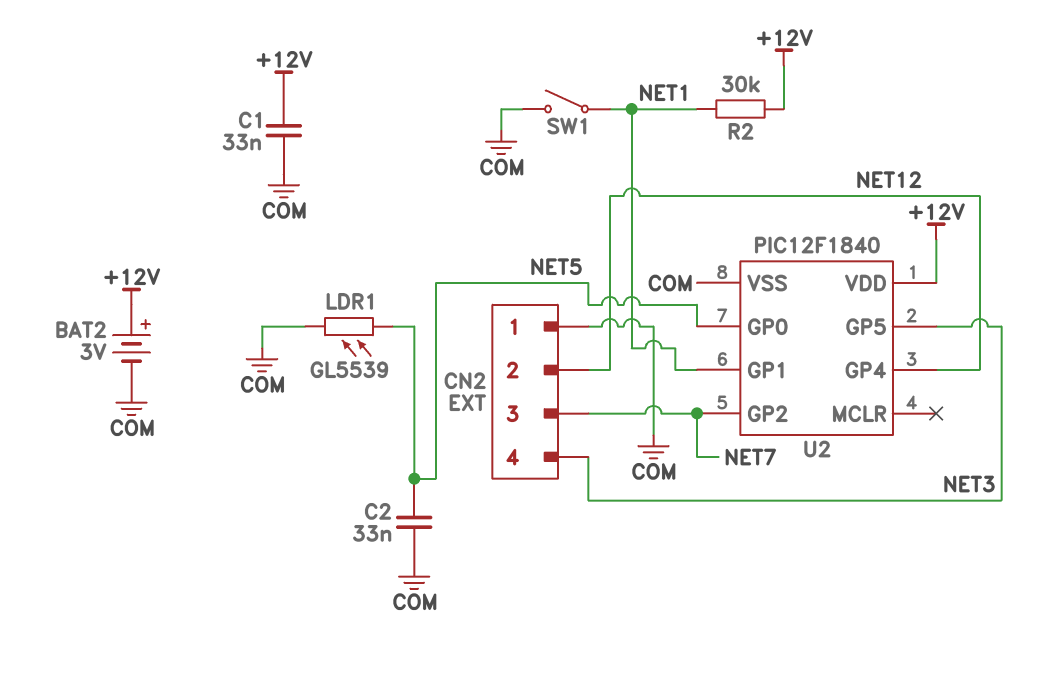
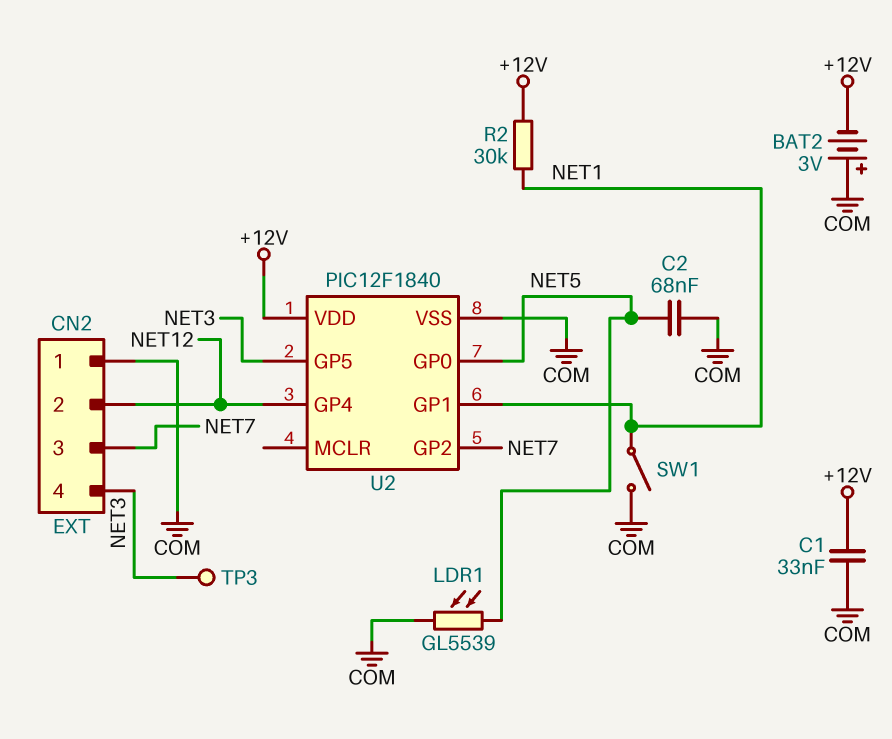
BAT2: 3V (plus +12V, minus COM) -> 3V (plus COM, minus +12V)
C2: 33nF (COM, NET5) -> 68nF (COM, NET5)
TP3: none -> test point (NET3)

